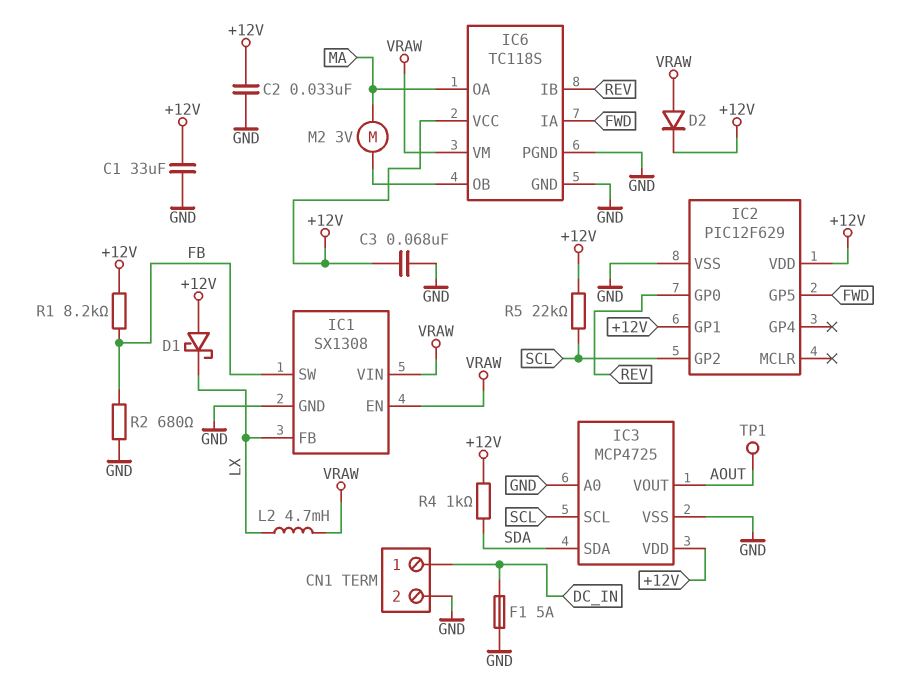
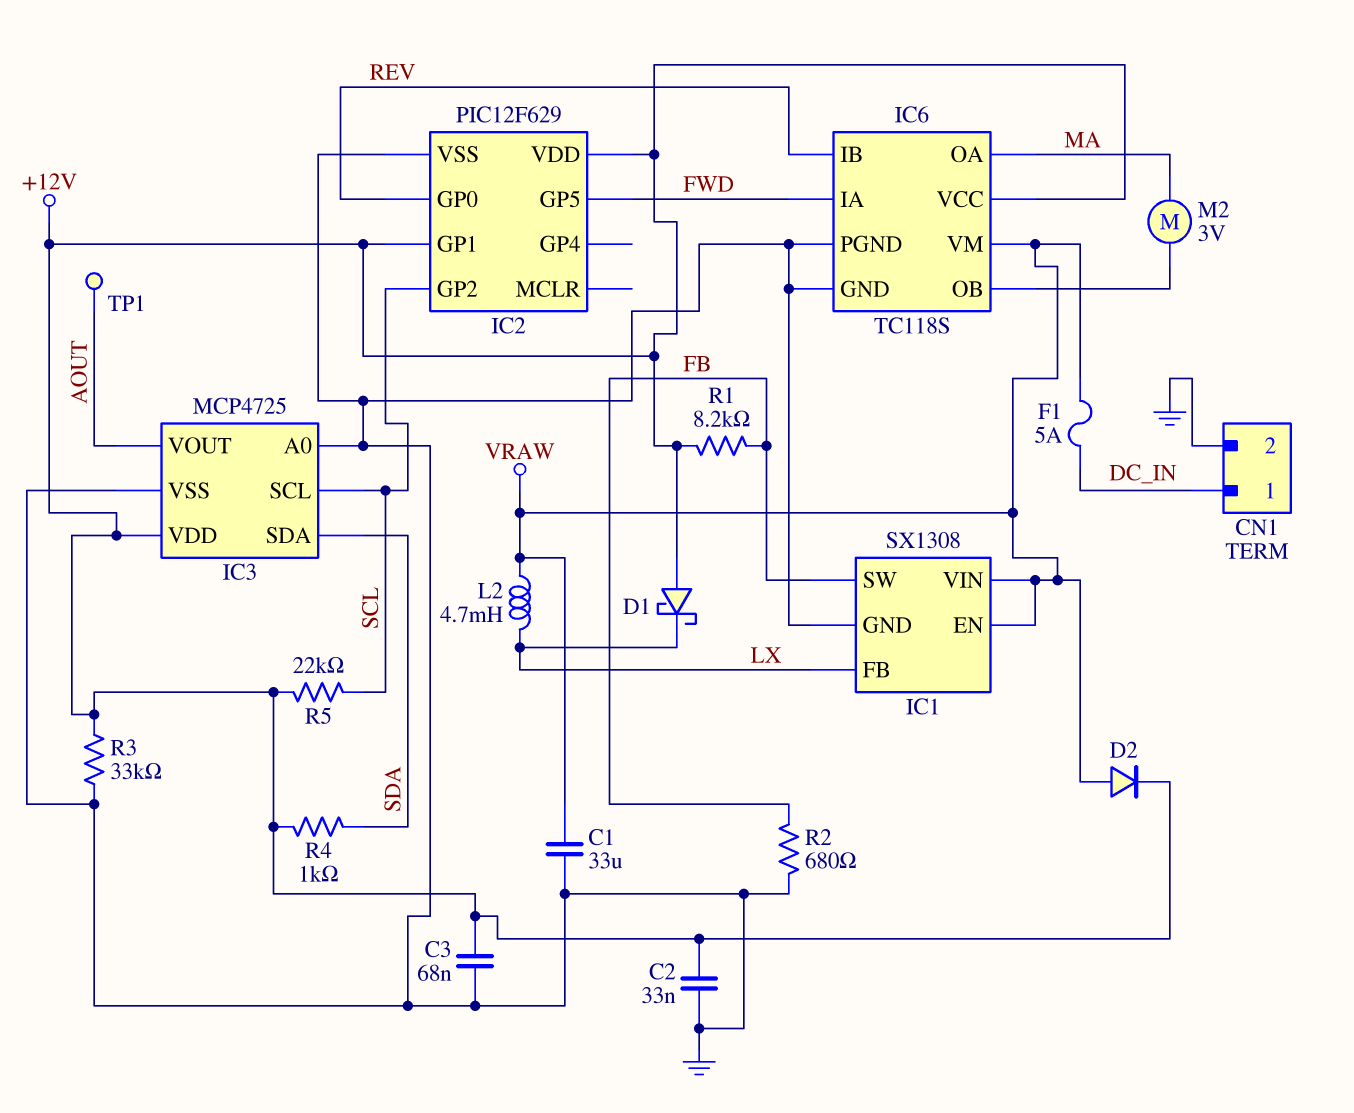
C1: 33uF (+12V, GND) -> 33uF (GND, VRAW)
F1: 5A (DC_IN, GND) -> 5A (DC_IN, VRAW)
R3: none -> 33k (+12V, GND)

